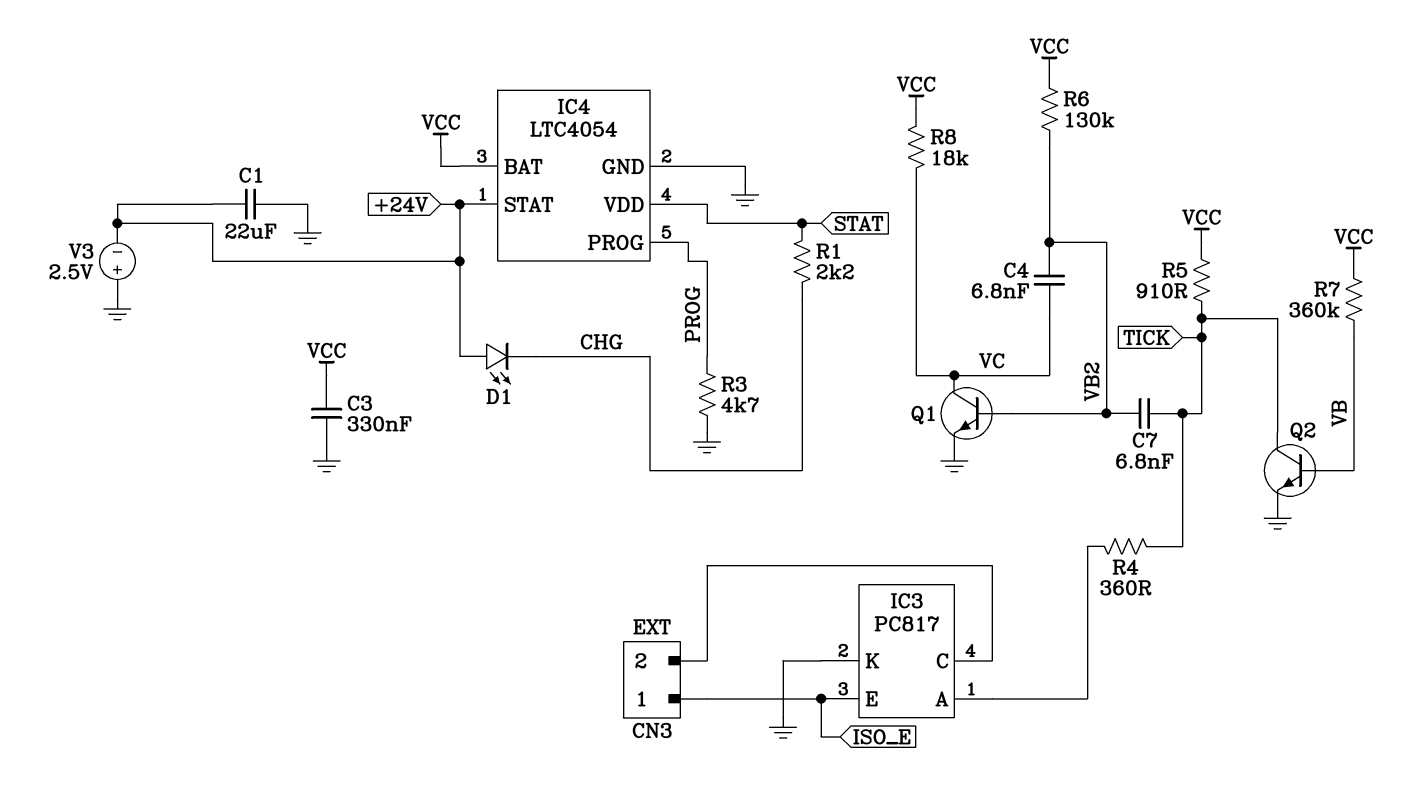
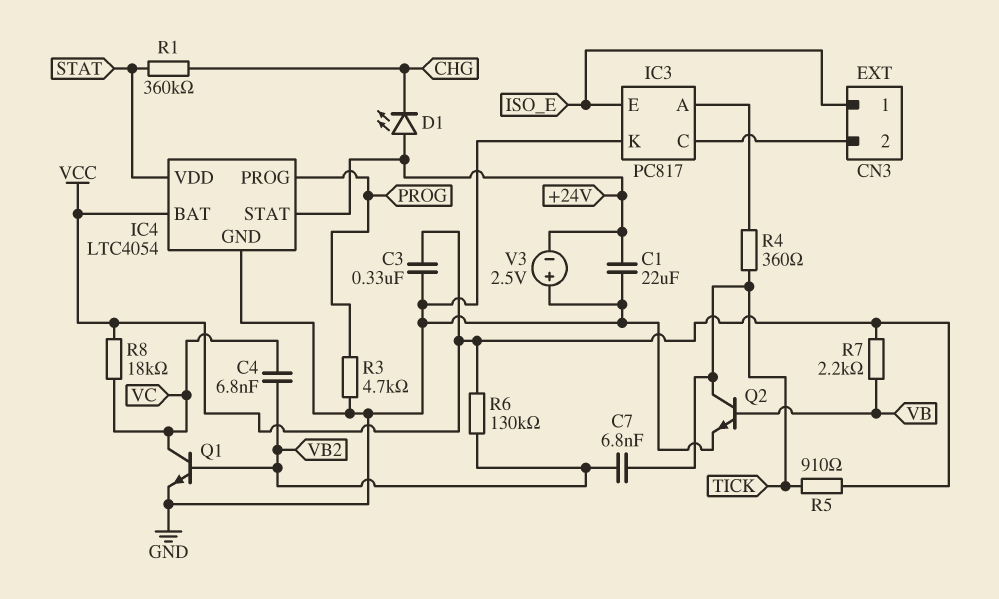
R1: 2.2k (CHG, STAT) -> 360k (CHG, STAT)
R7: 360k (VB, VCC) -> 2.2k (VB, VCC)

